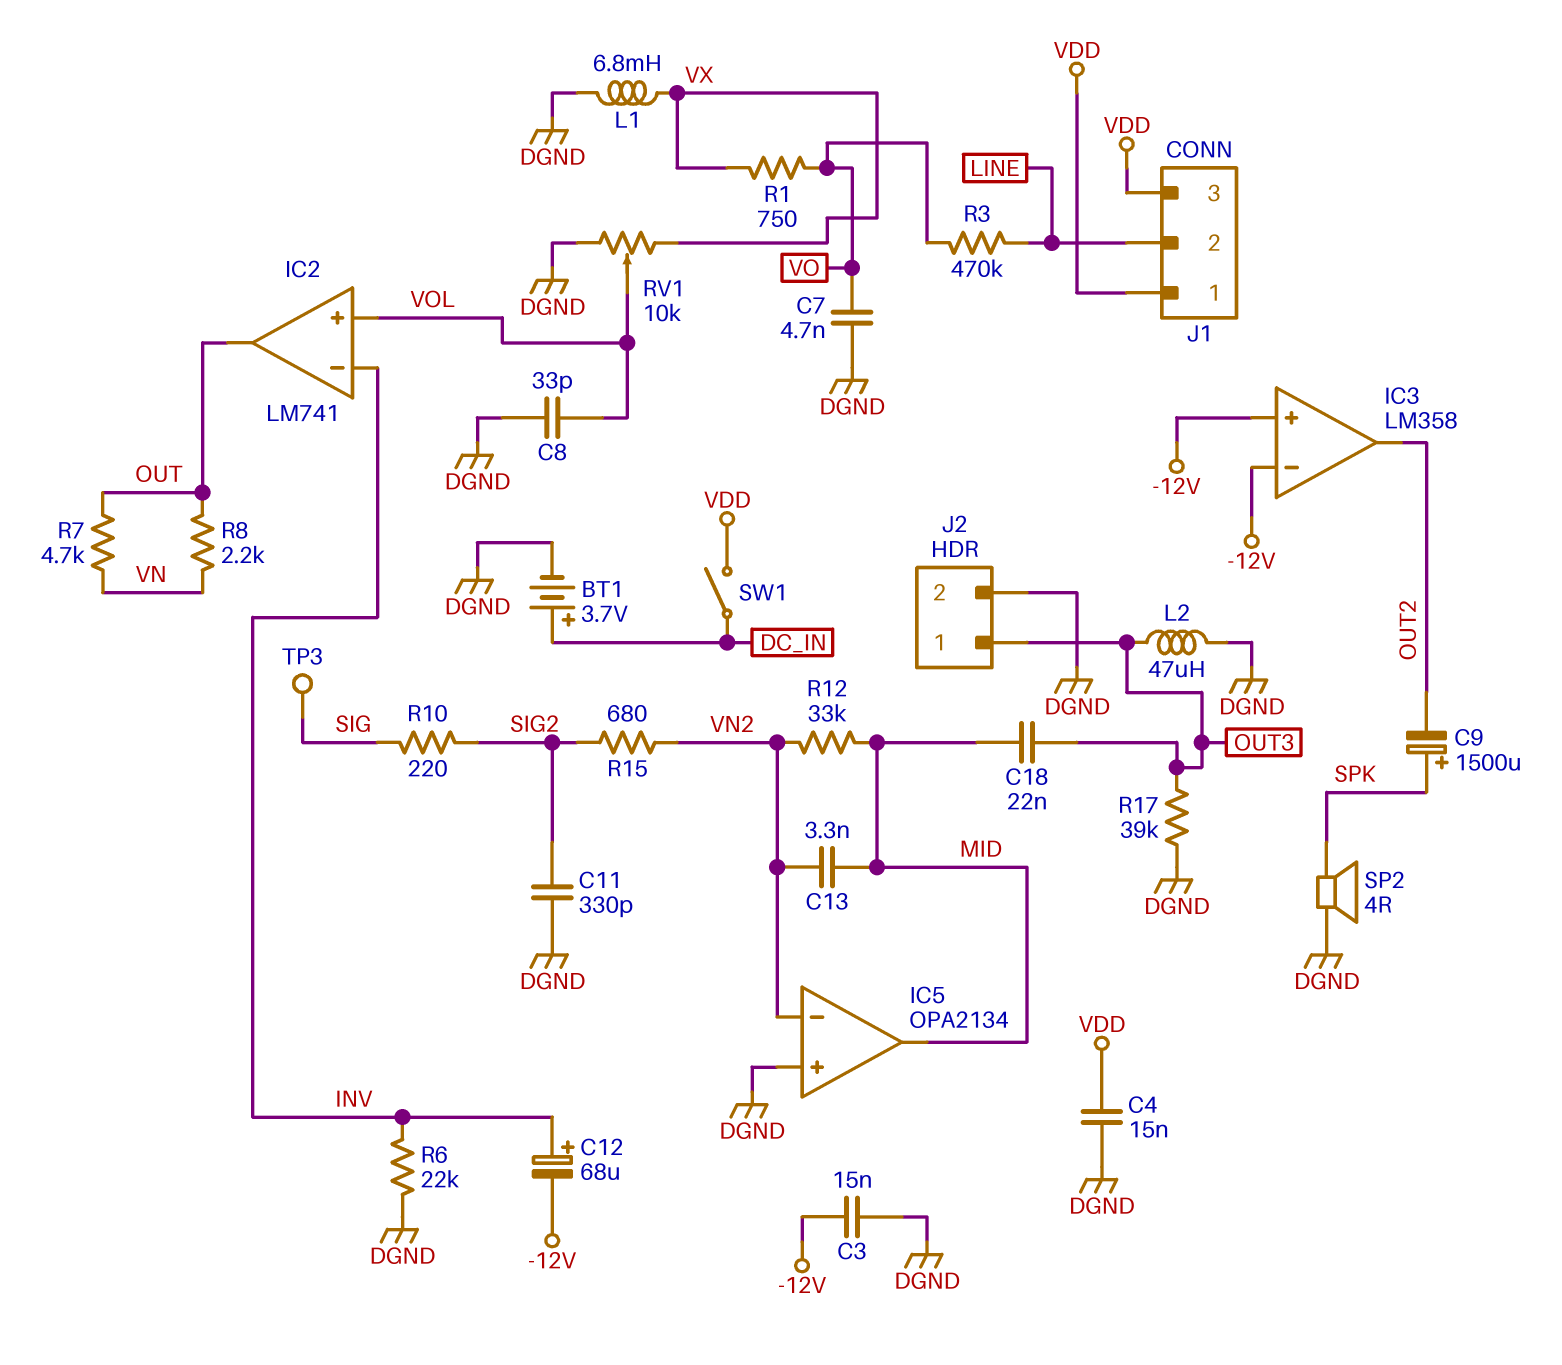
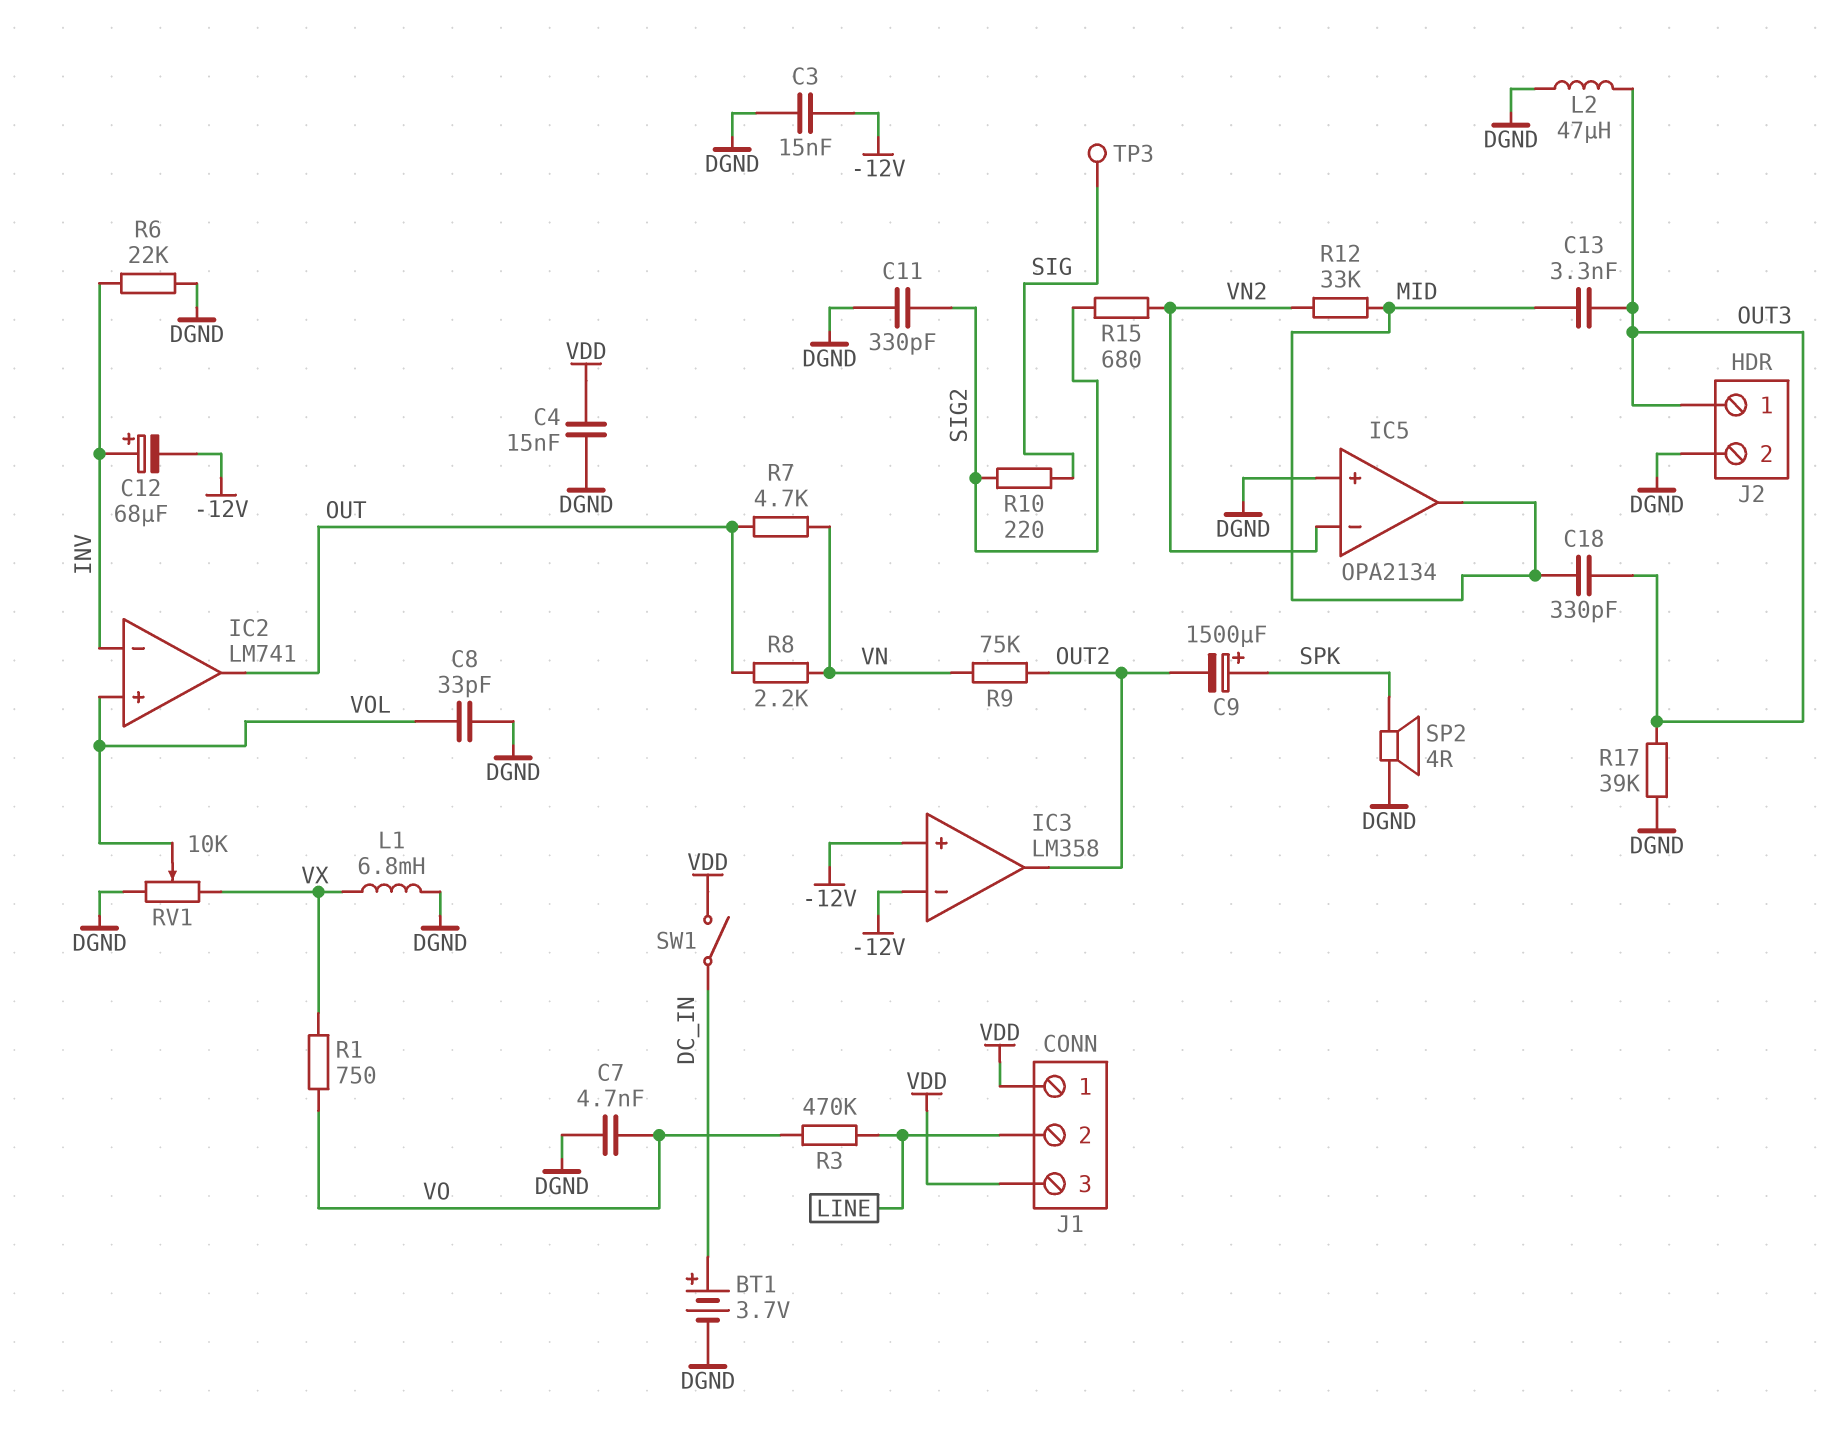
C13: 3.3nF (MID, VN2) -> 3.3nF (MID, OUT3)
C18: 22nF (MID, OUT3) -> 330pF (MID, OUT3)
R9: none -> 75k (OUT2, VN)

